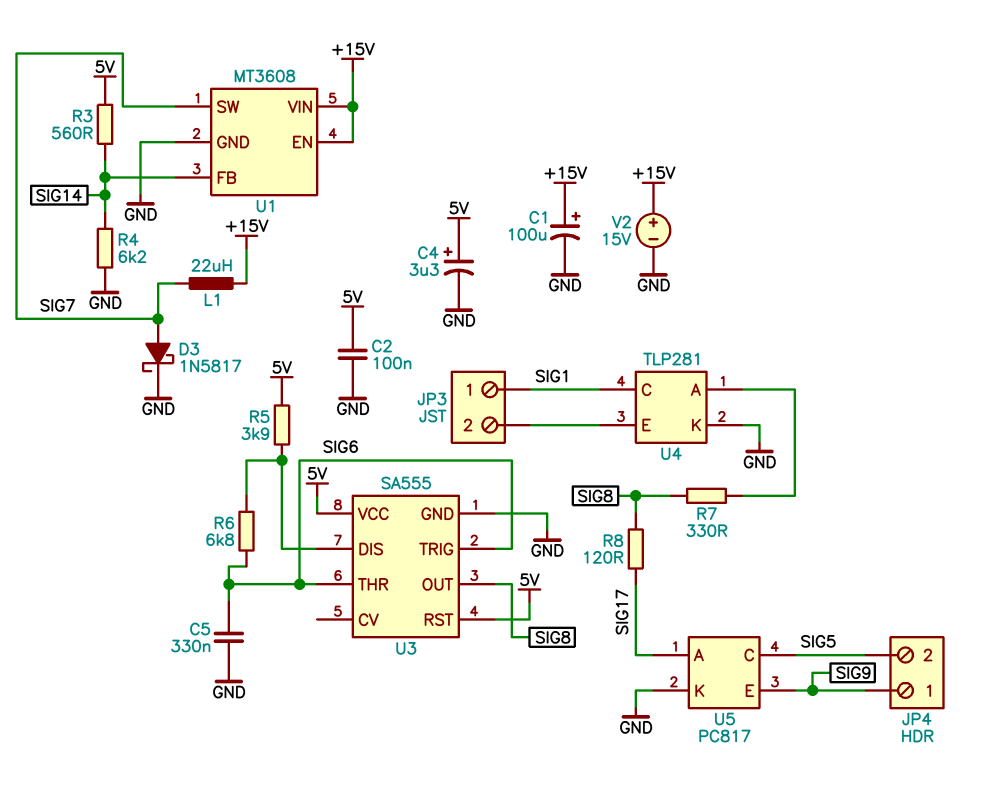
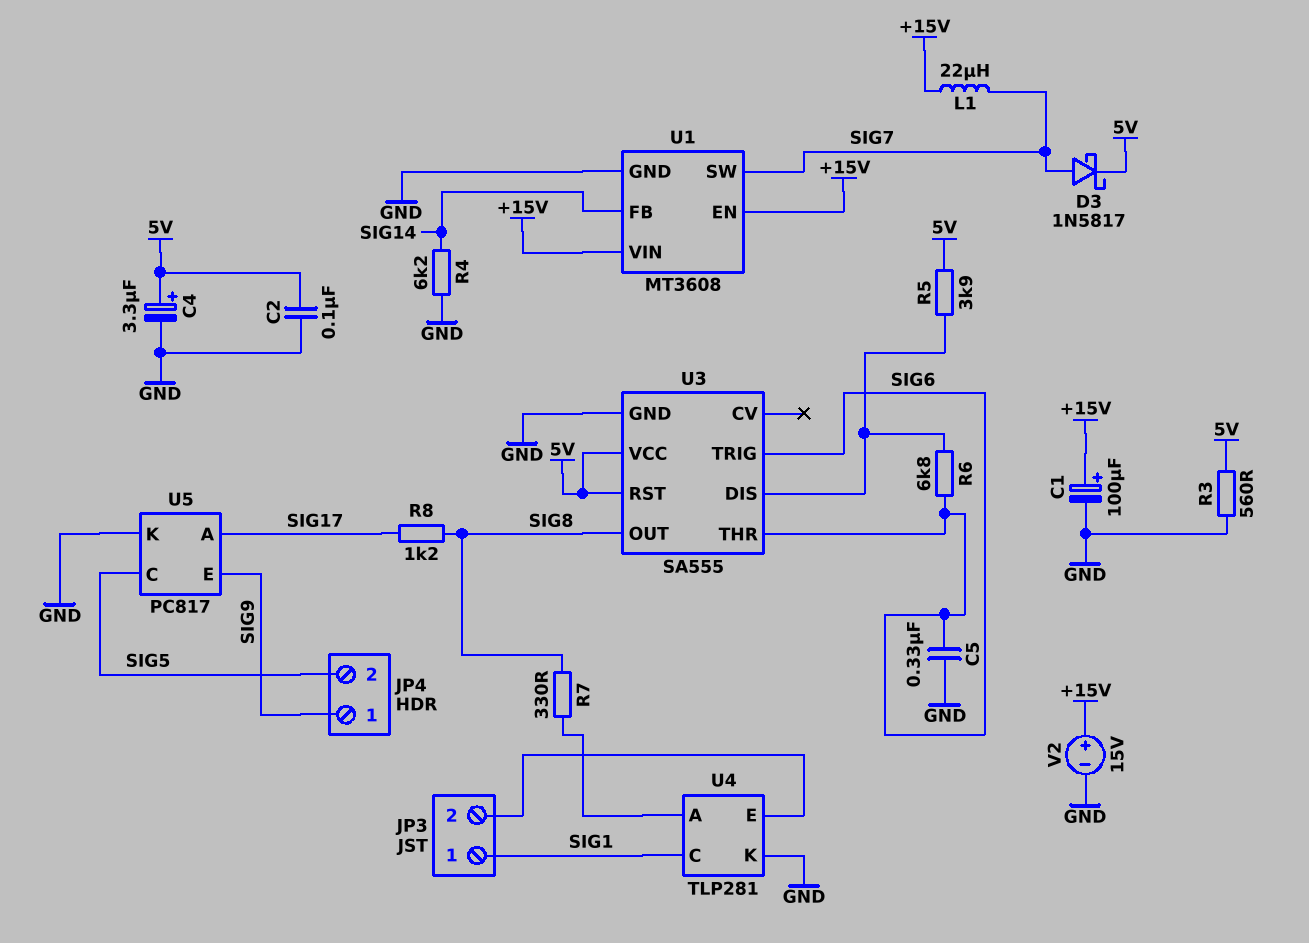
D3: schottky 1N5817 (A SIG7, K GND) -> schottky 1N5817 (A SIG7, K 5V)
R3: 560 (5V, SIG14) -> 560 (5V, GND)
R8: 120 (SIG8, SIG17) -> 1.2k (SIG8, SIG17)

